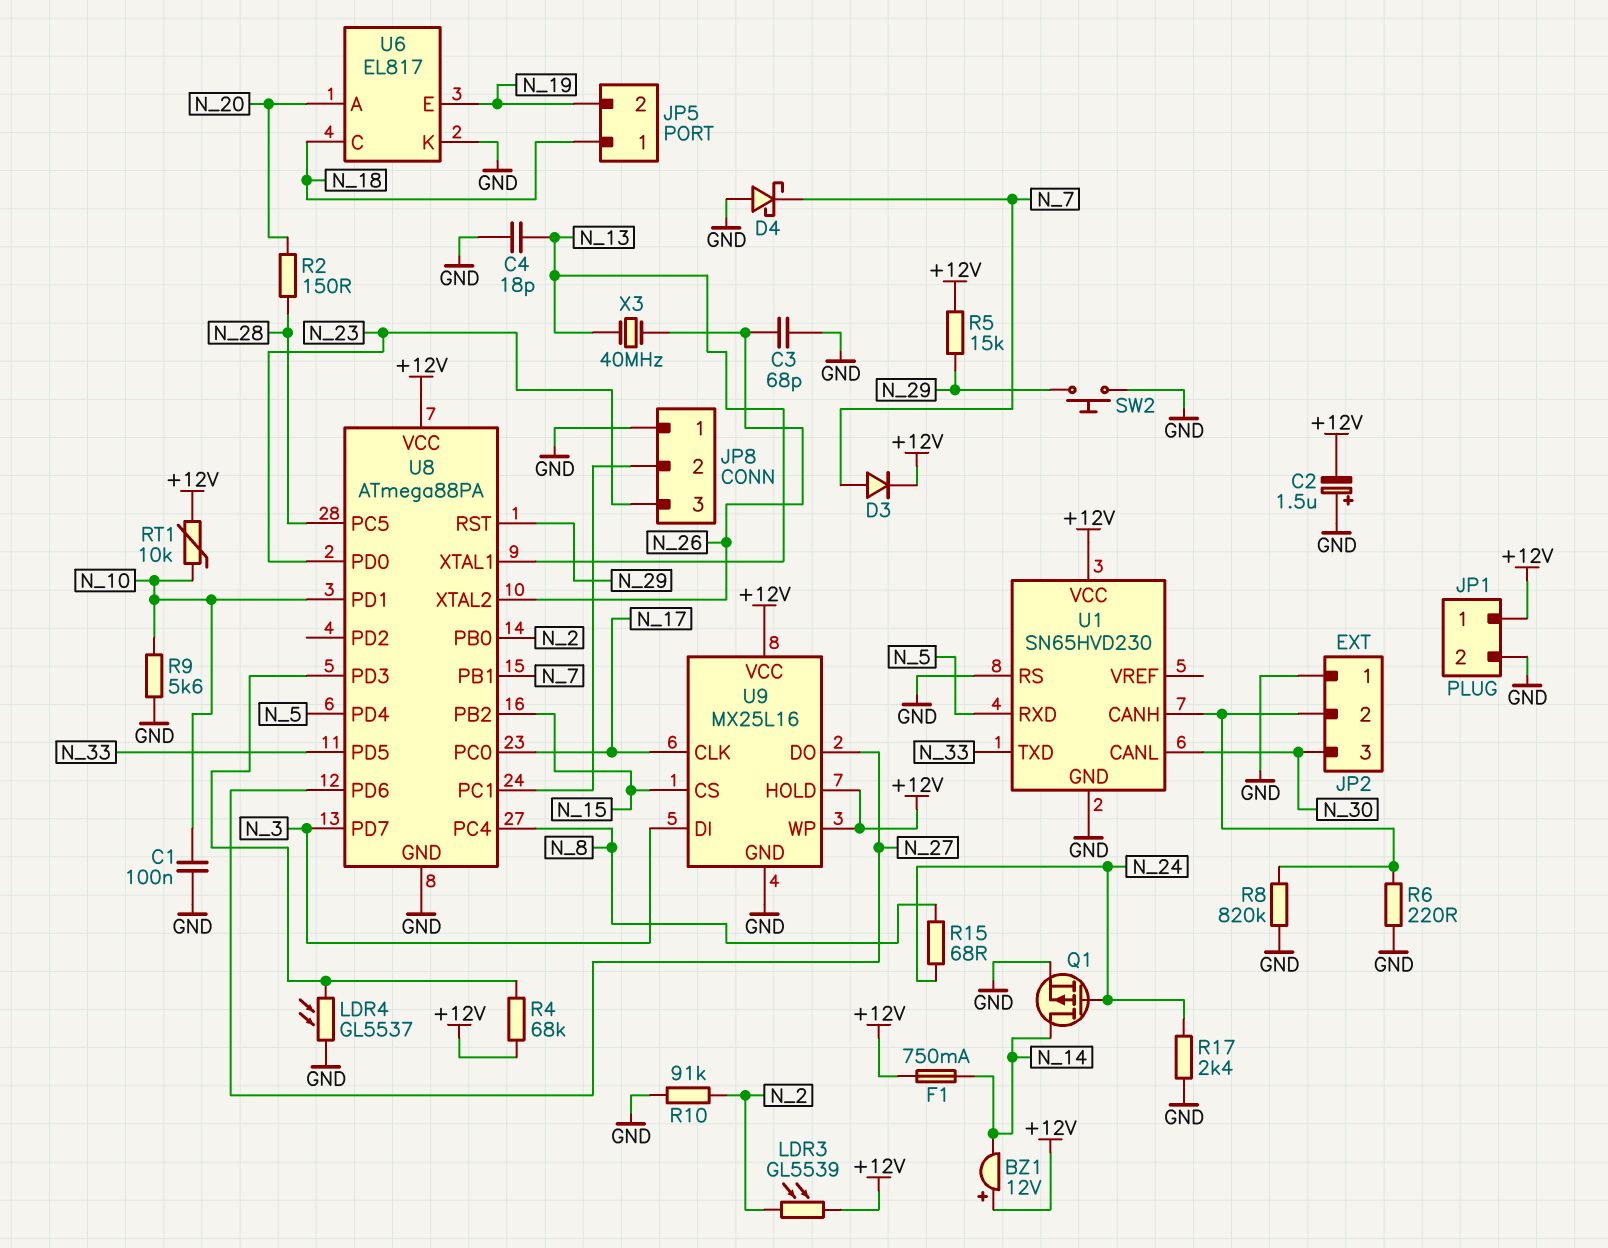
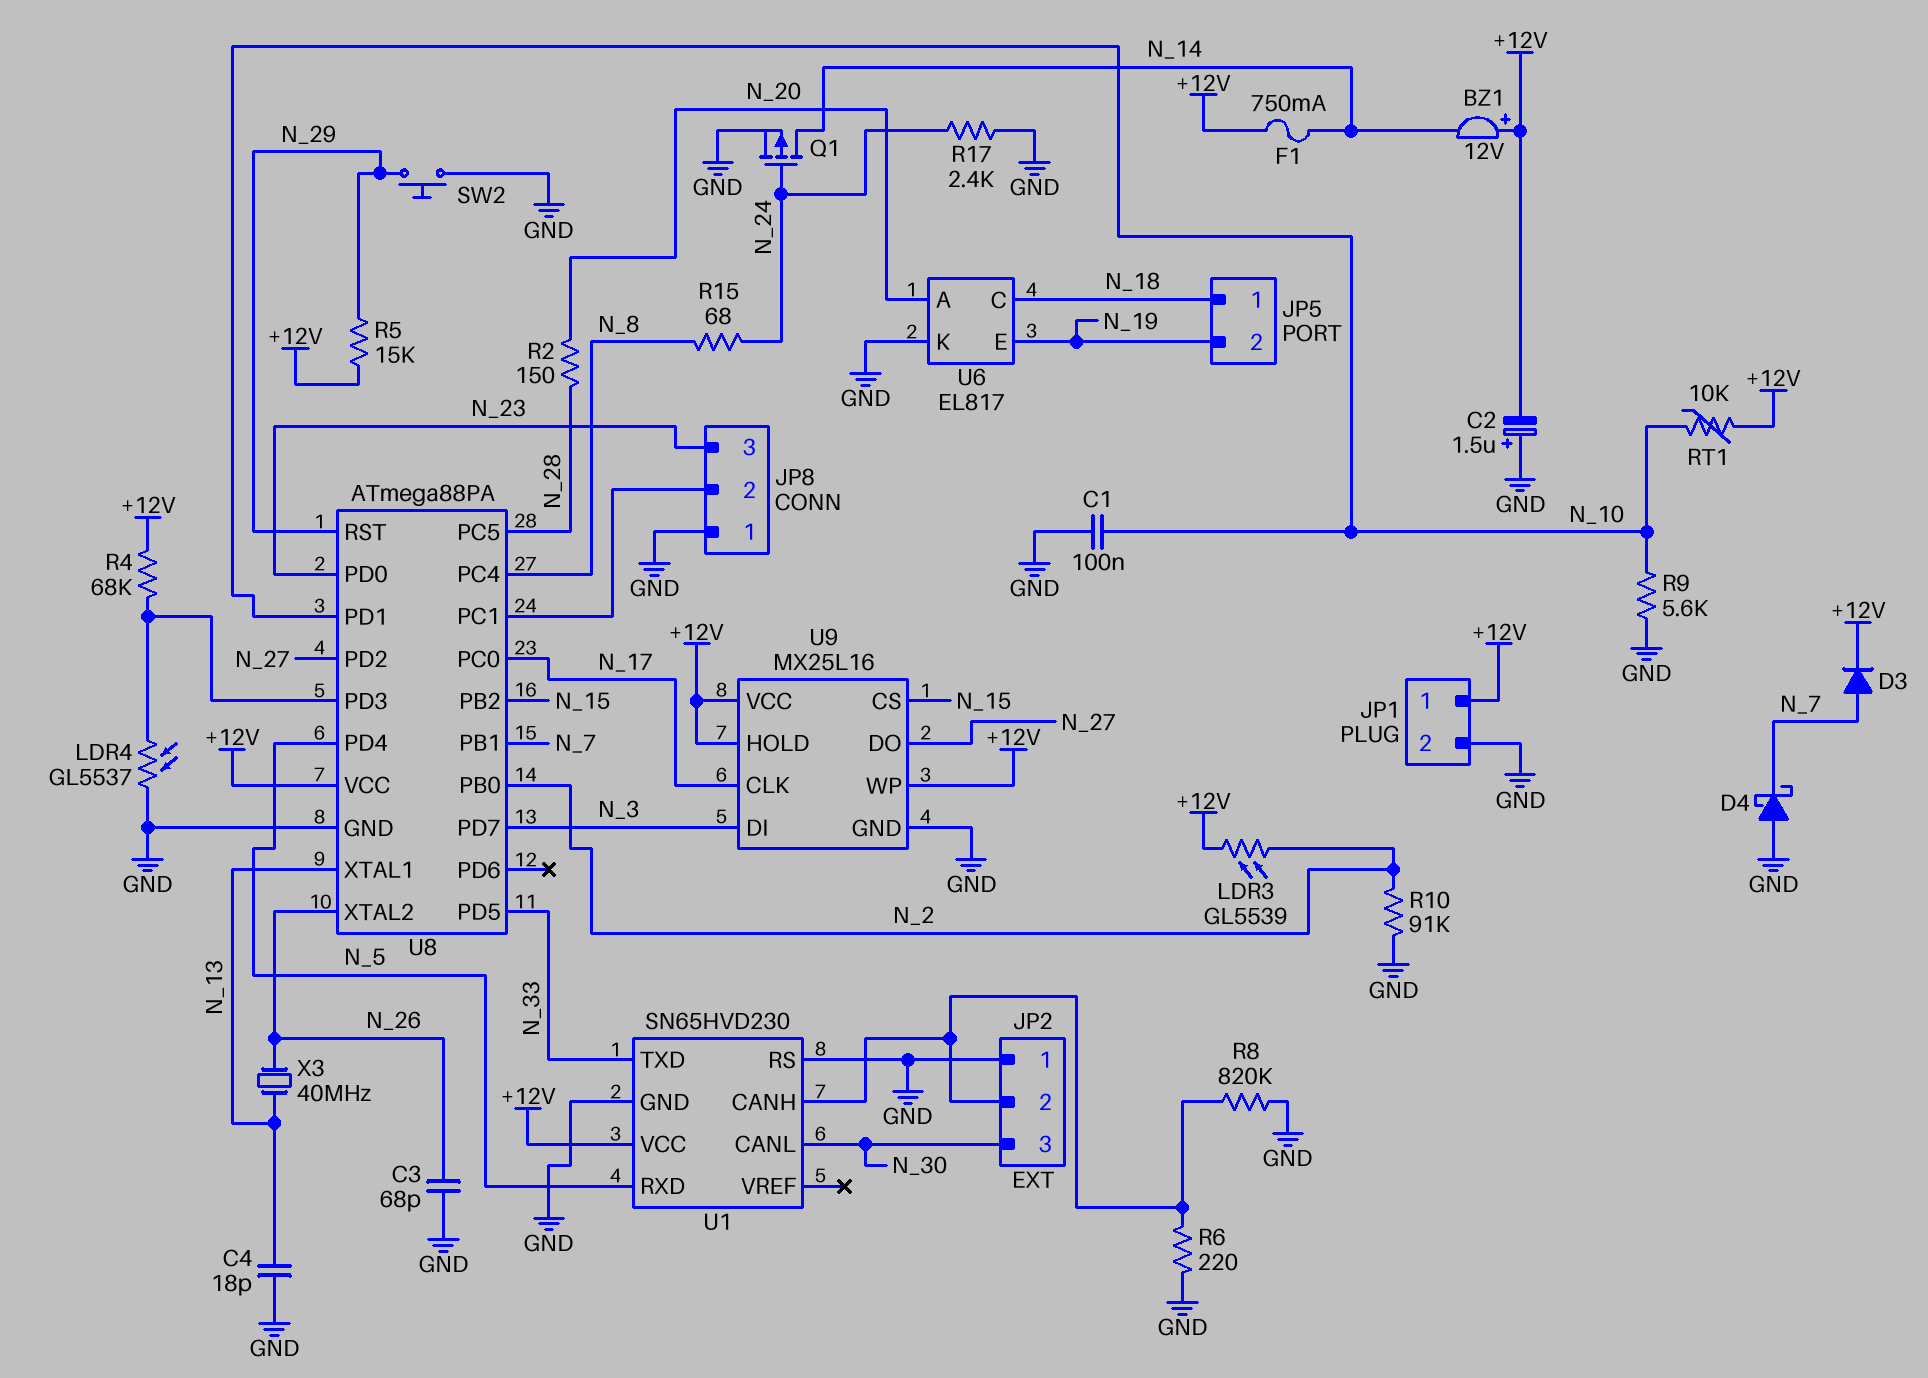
U8 pin PD2: none -> N_27
U8 pin PD6: N_27 -> none

